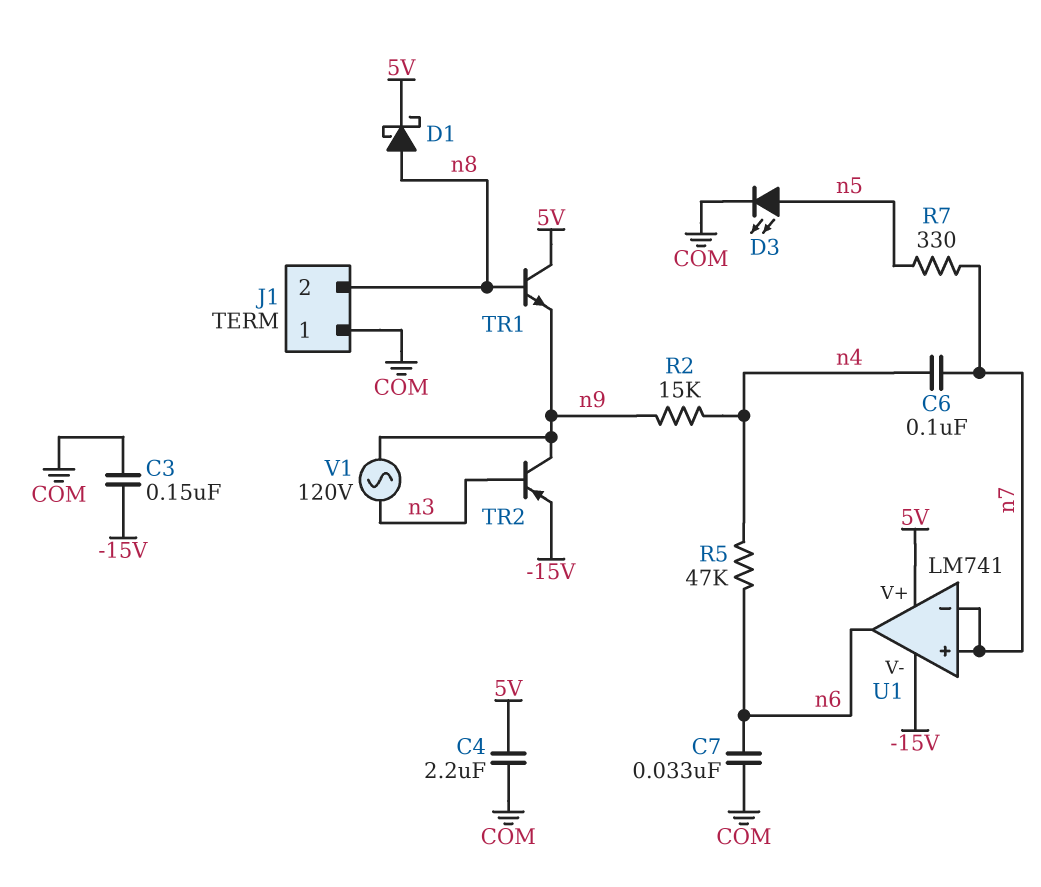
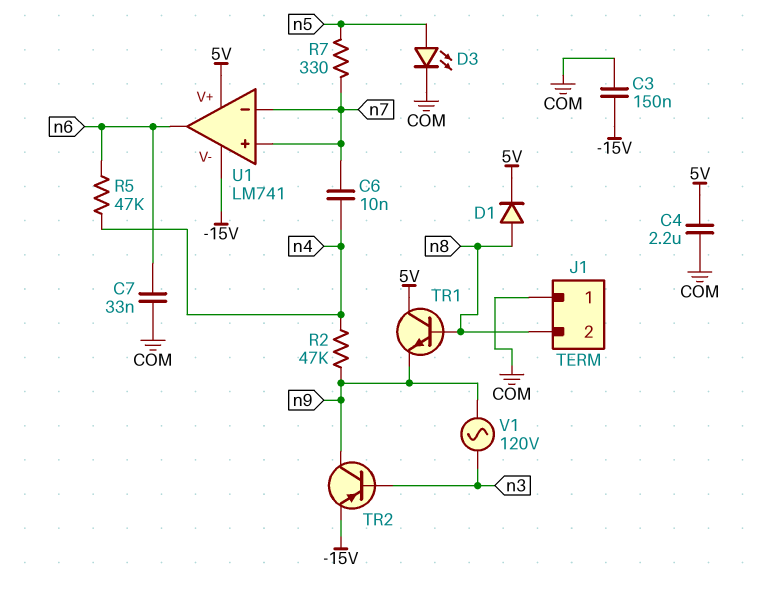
C6: 100nF (n4, n7) -> 10nF (n4, n7)
D1: schottky (A n8, K 5V) -> diode (A n8, K 5V)
R2: 15k (n4, n9) -> 47k (n4, n9)

